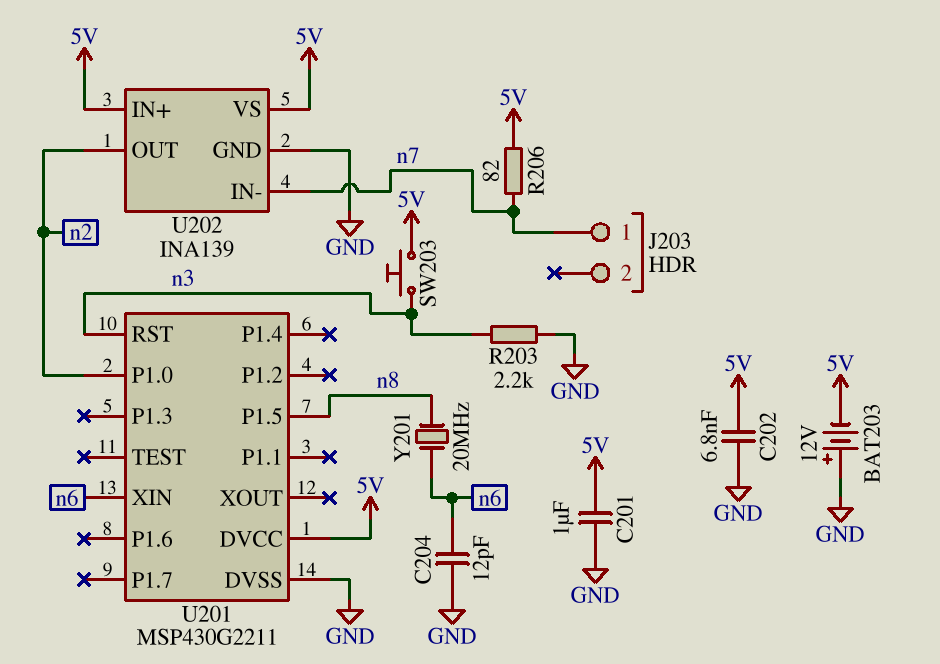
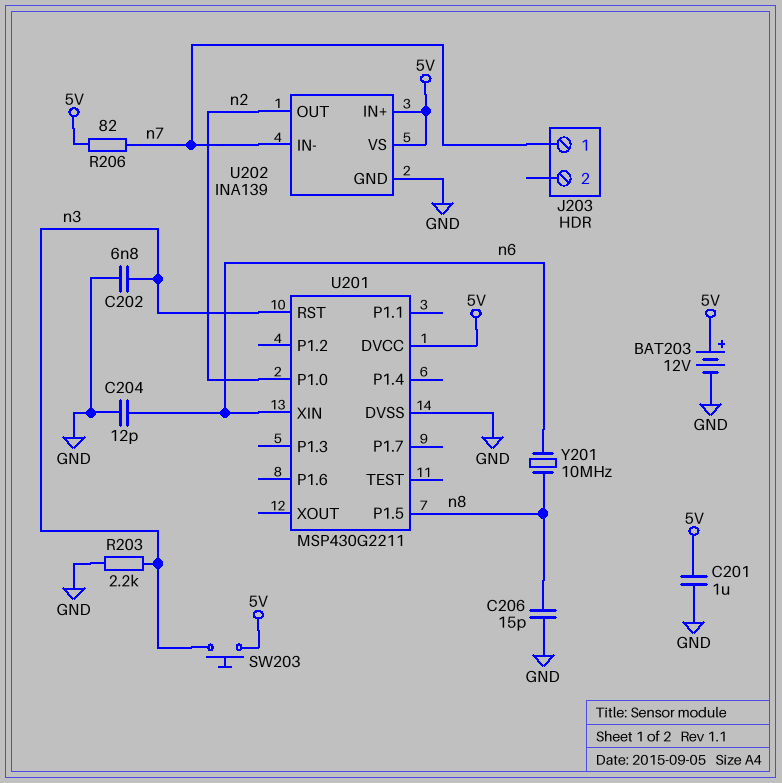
BAT203: 12V (plus GND, minus 5V) -> 12V (plus 5V, minus GND)
C202: 6.8nF (5V, GND) -> 6.8nF (GND, n3)
C206: none -> 15pF (GND, n8)
Y201: 20MHz (n6, n8) -> 10MHz (n6, n8)

